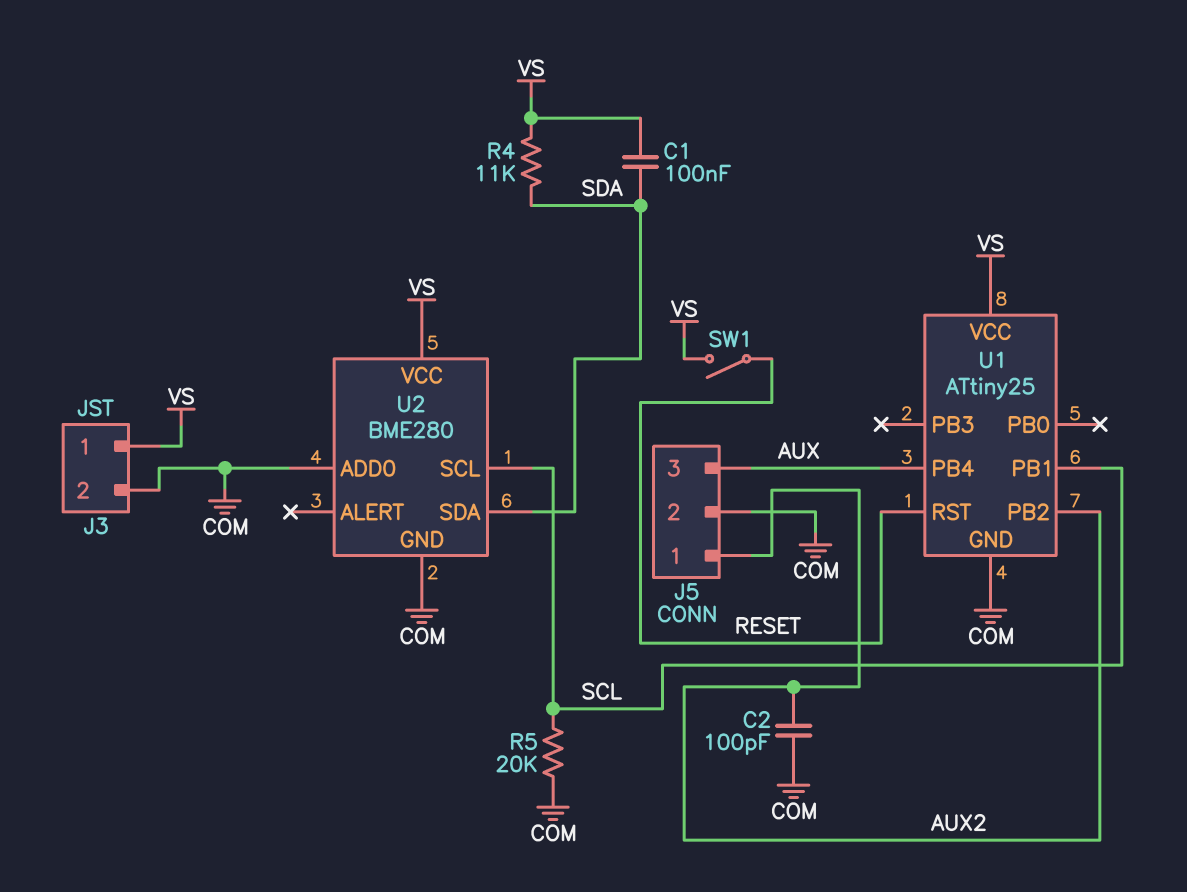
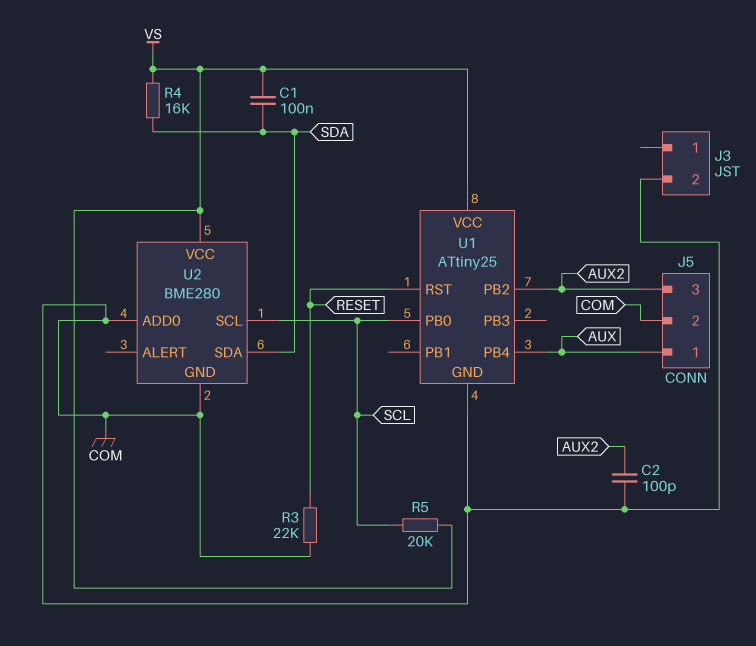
J3 pin 1: VS -> none
J5 pin 1: AUX2 -> AUX
J5 pin 3: AUX -> AUX2
R3: none -> 22k (COM, RESET)
R4: 11k (SDA, VS) -> 16k (SDA, VS)
R5: 20k (COM, SCL) -> 20k (SCL, VS)
SW1: switch (RESET, VS) -> none
U1 pin PB0: none -> SCL
U1 pin PB1: SCL -> none

